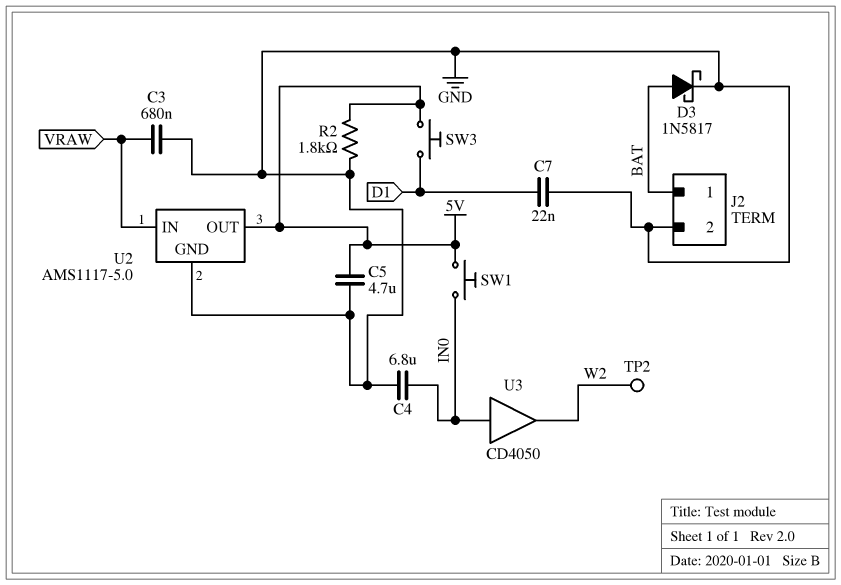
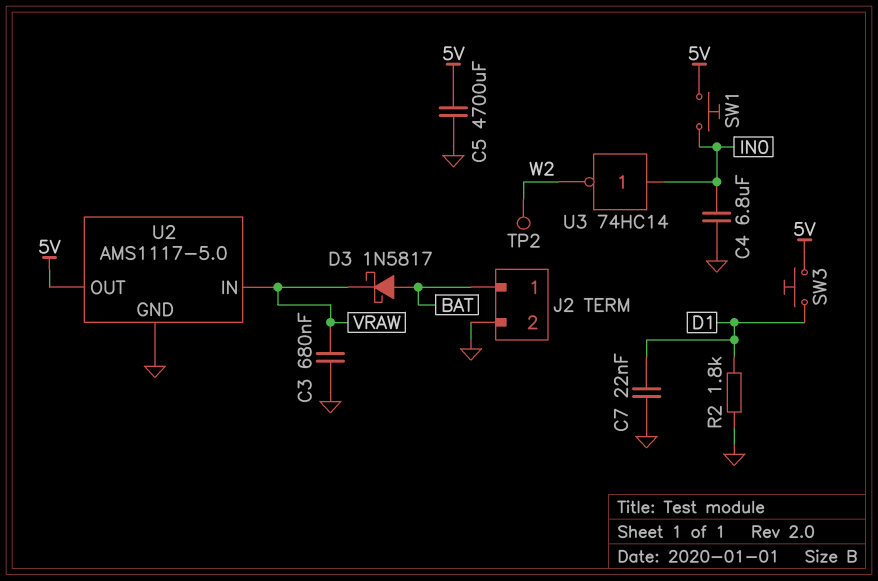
C5: 4.7uF (5V, GND) -> 4700uF (5V, GND)
D3: schottky 1N5817 (A BAT, K GND) -> schottky 1N5817 (A BAT, K VRAW)
R2: 1.8k (5V, GND) -> 1.8k (D1, GND)
U3: buffer CD4050 (in IN0, out W2) -> NOT 74HC14 (in IN0, out W2)

